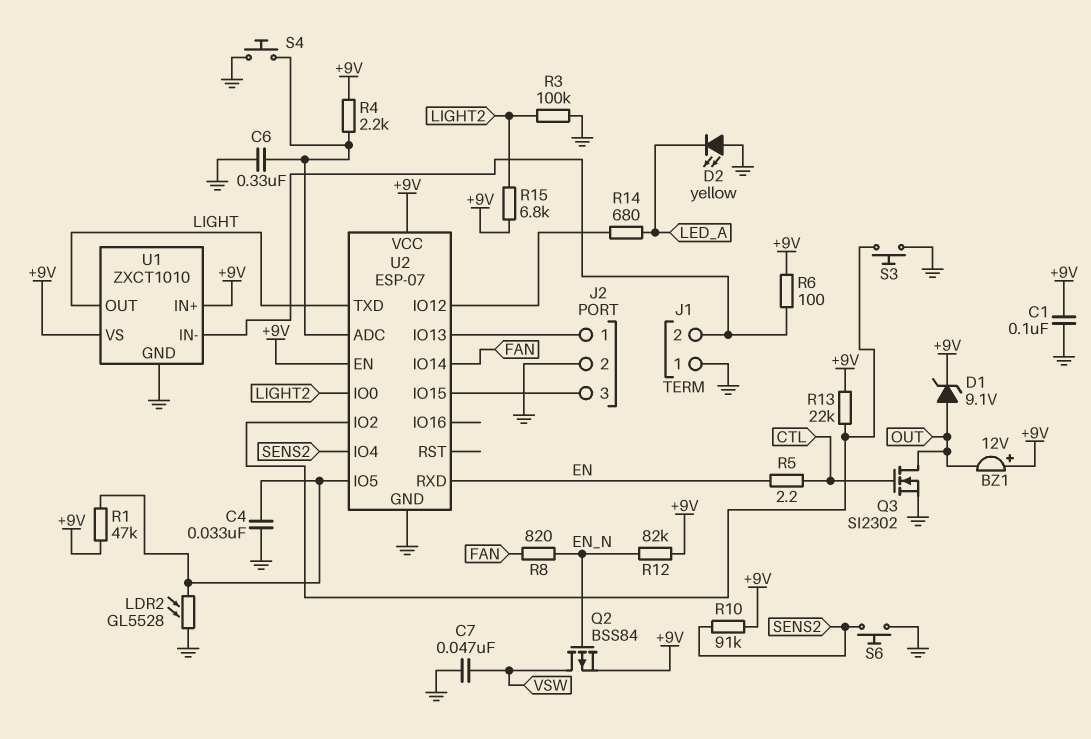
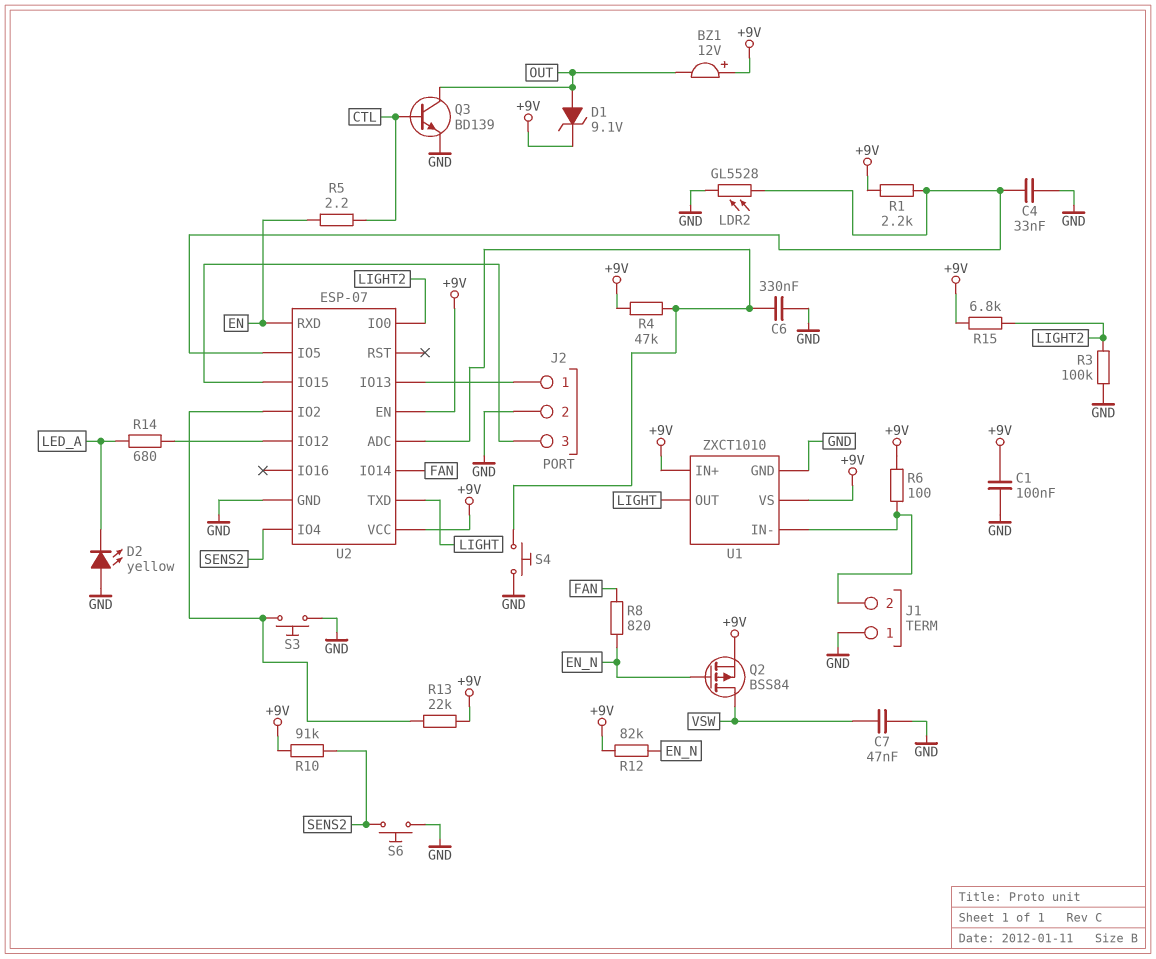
Q3: NMOS SI2302 (G CTL, D OUT, S GND) -> NPN BD139 (B CTL, C OUT, E GND)
R1: 47k (+9V, U2/IO5) -> 2.2k (+9V, U2/IO5)
R4: 2.2k (+9V, U2/ADC) -> 47k (+9V, U2/ADC)

